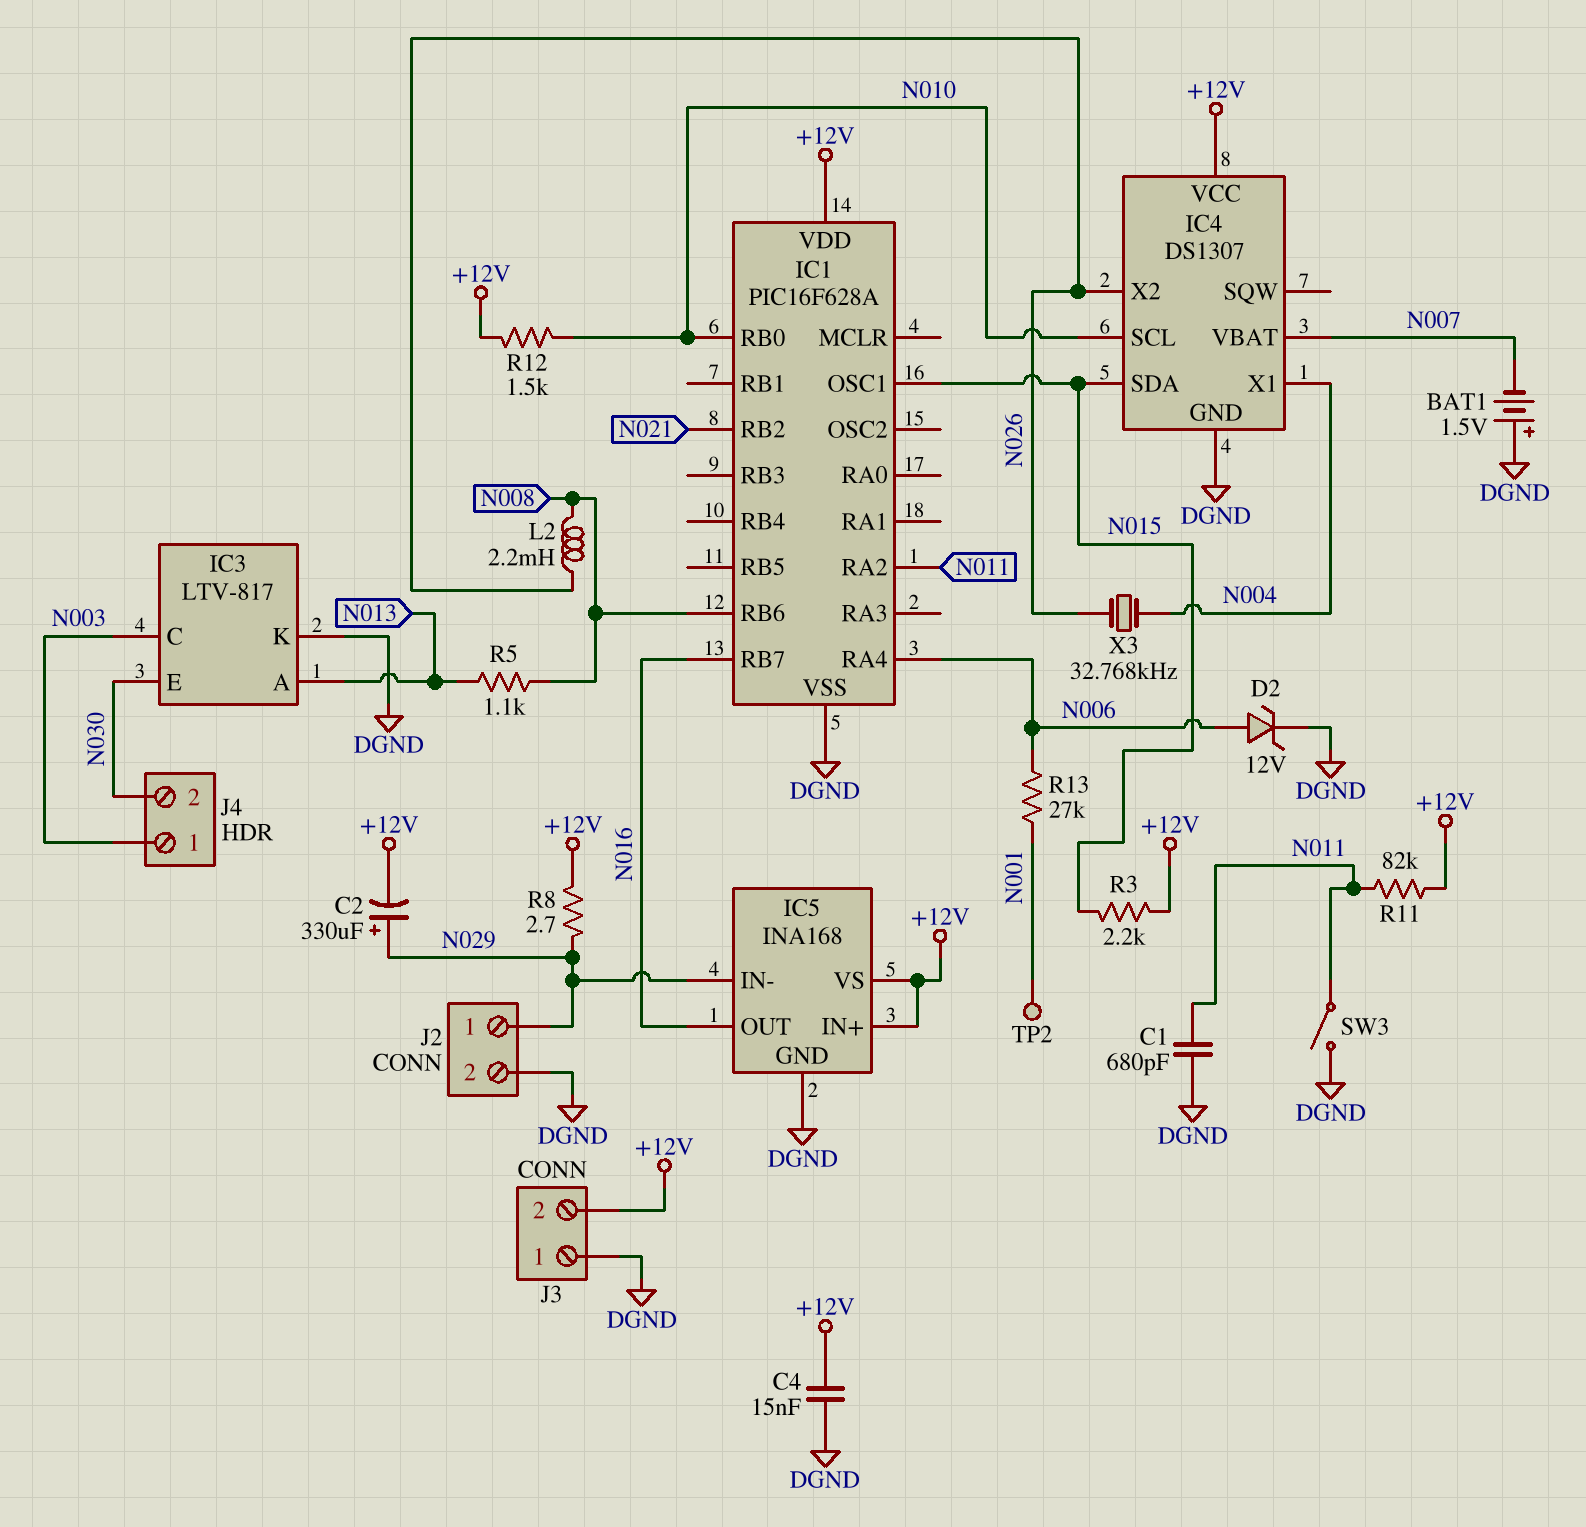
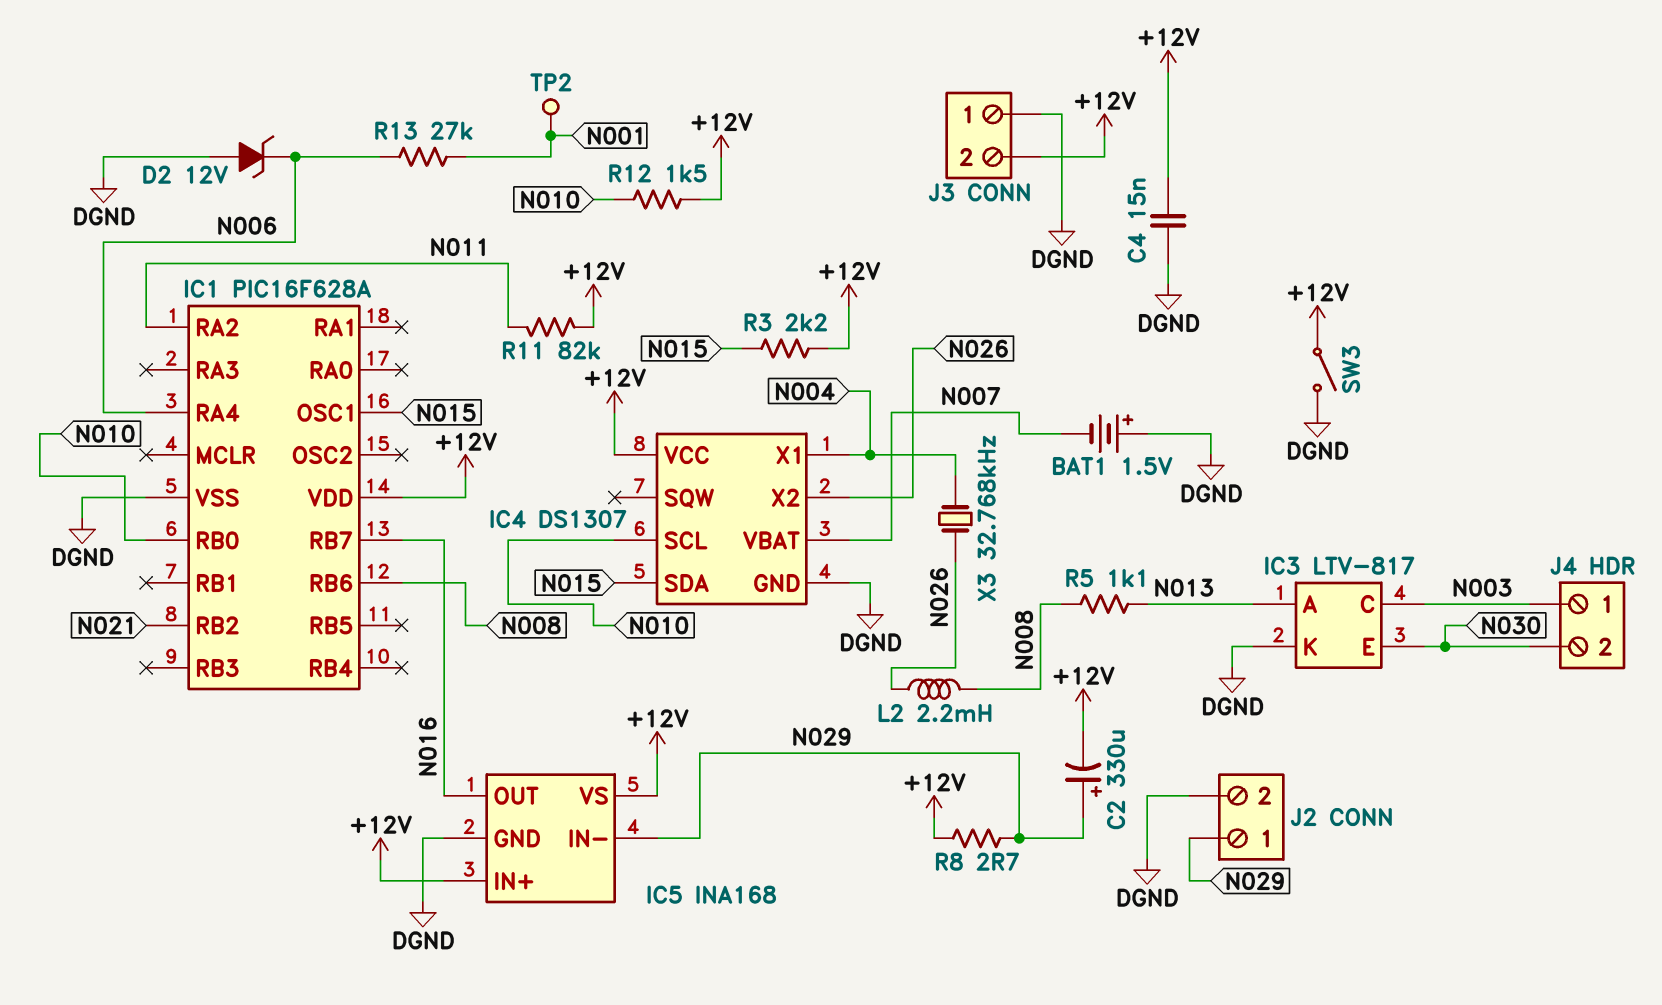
C1: 680pF (DGND, N011) -> none
D2: zener 12V (A N006, K DGND) -> zener 12V (A DGND, K N006)
SW3: switch (DGND, N011) -> switch (+12V, DGND)

